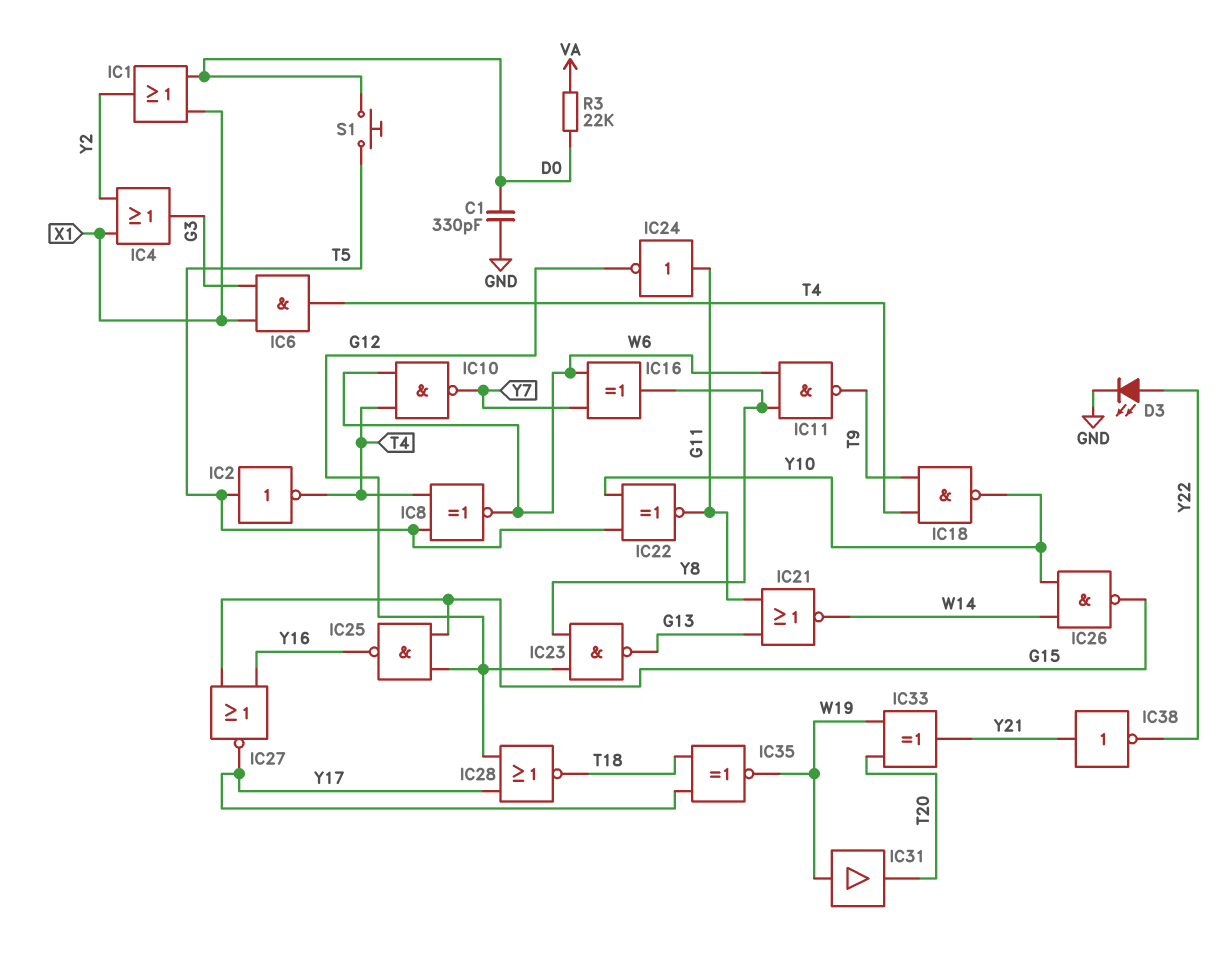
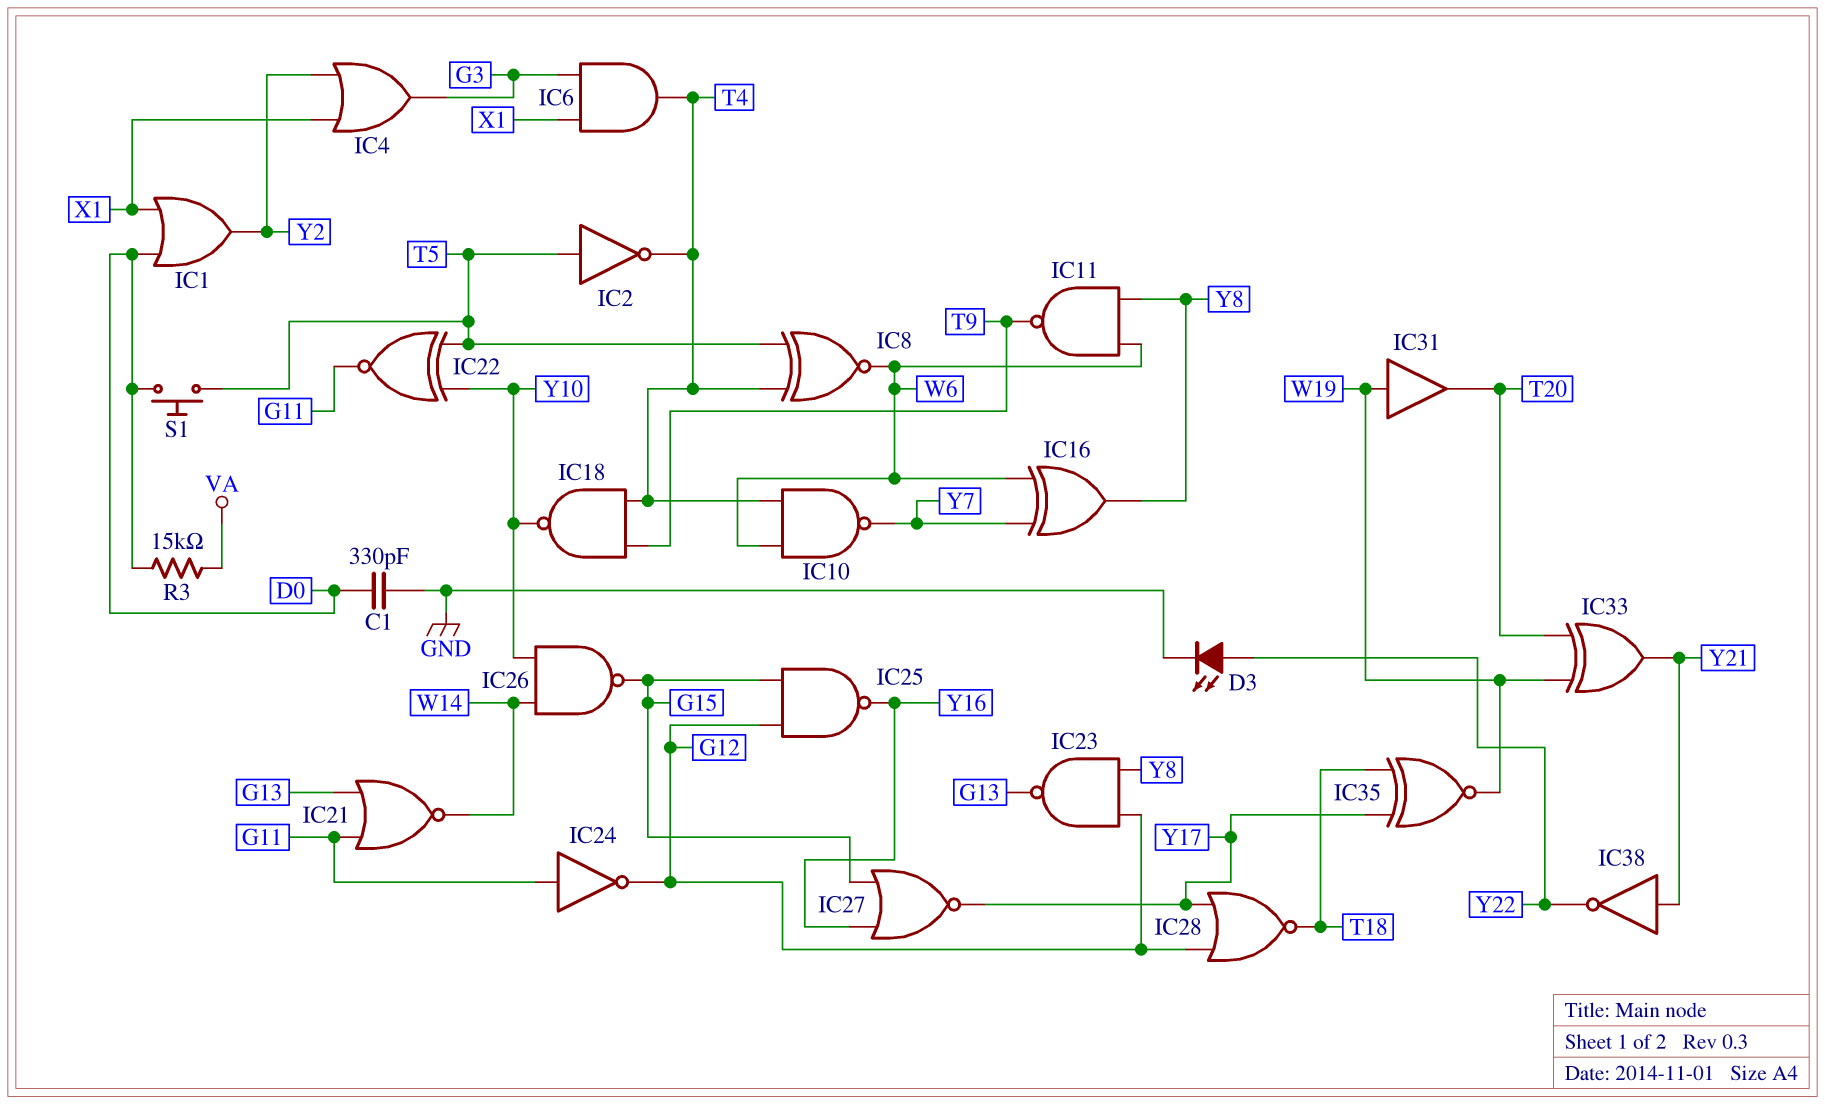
R3: 22k (D0, VA) -> 15k (D0, VA)

